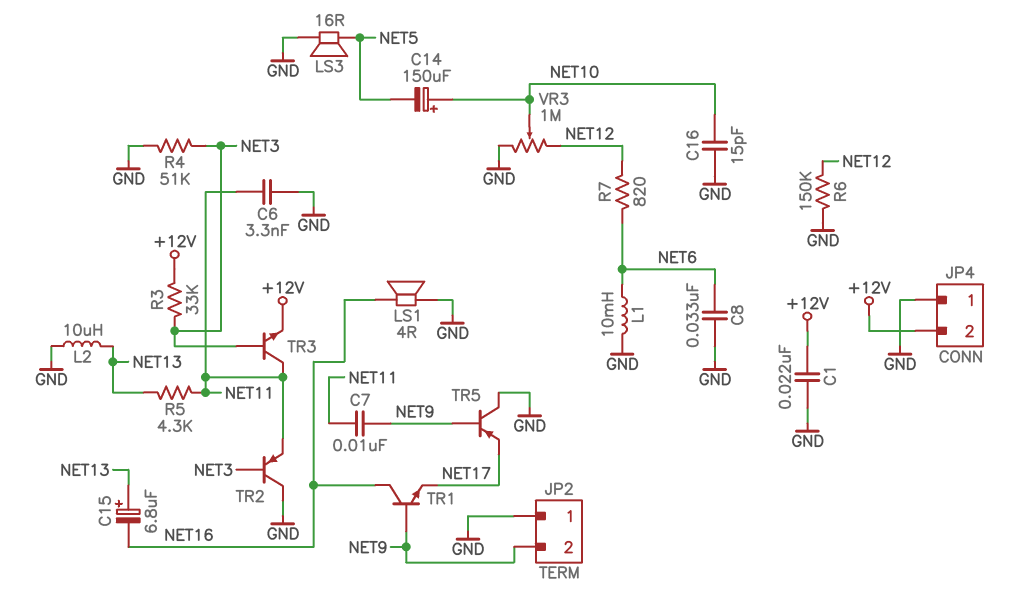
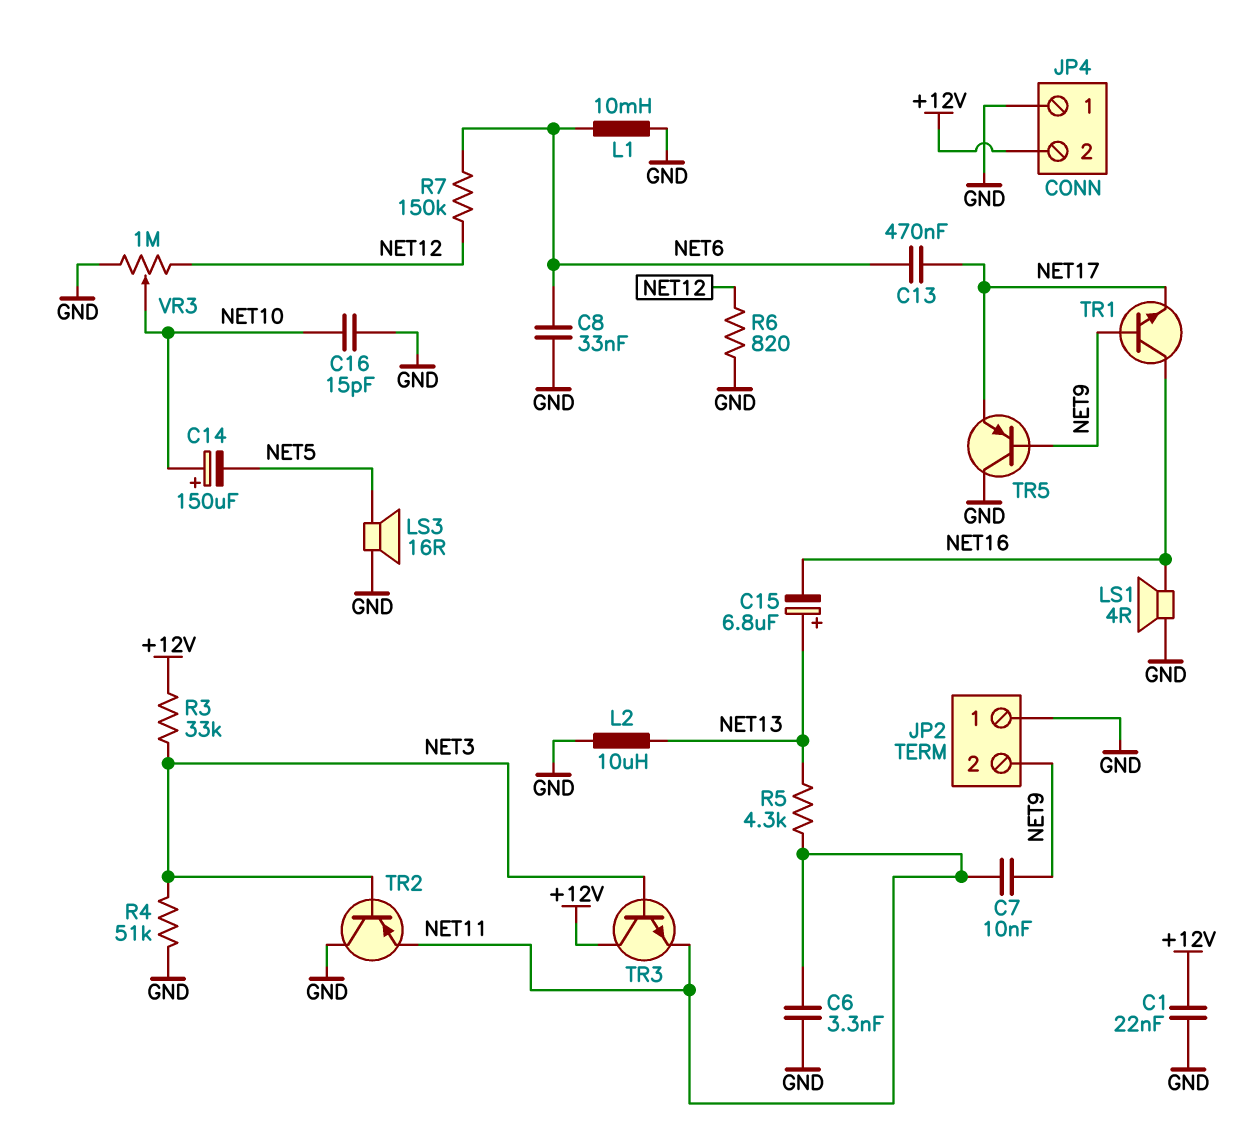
C13: none -> 470nF (NET6, NET17)
R6: 150k (GND, NET12) -> 820 (GND, NET12)
R7: 820 (NET6, NET12) -> 150k (NET6, NET12)
TR3: NPN (B NET3, C NET11, E +12V) -> NPN (B NET3, C +12V, E NET11)

